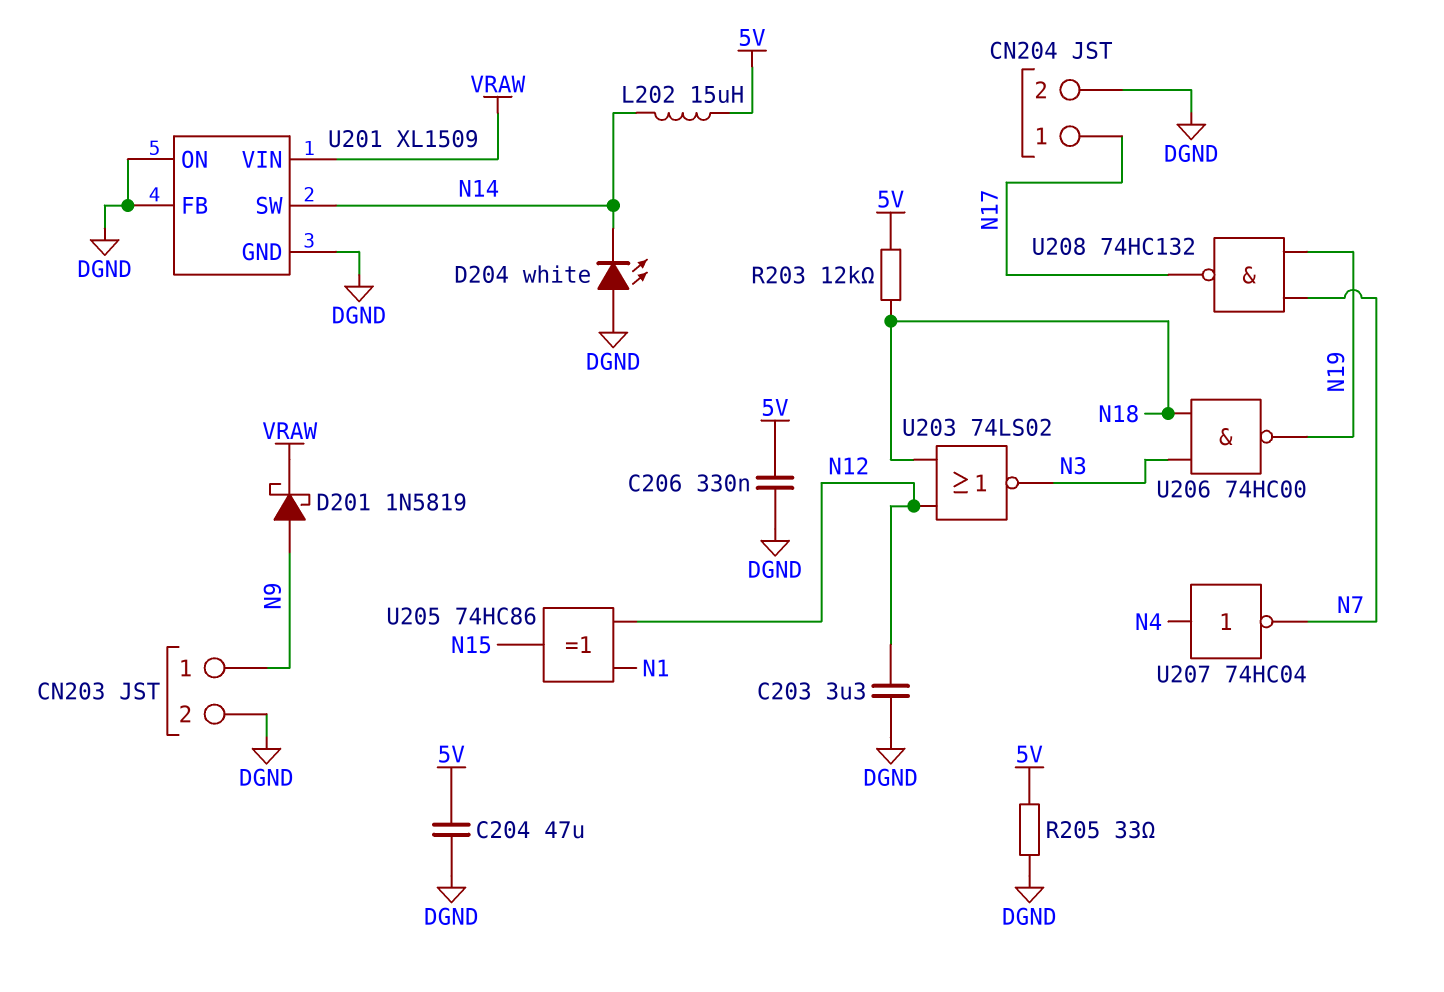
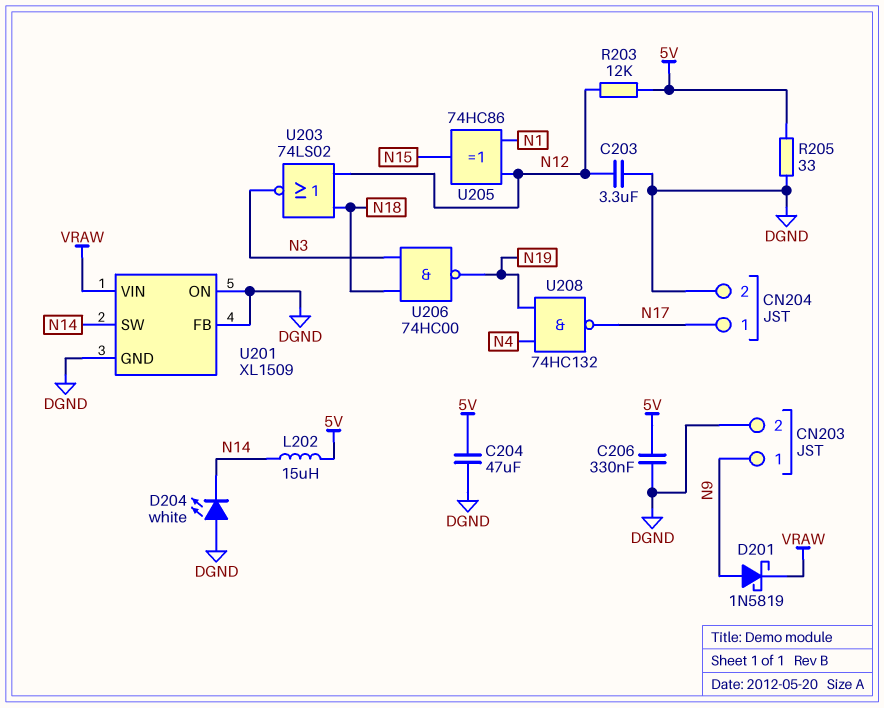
R203: 12k (5V, N18) -> 12k (5V, N12)
U207: NOT 74HC04 (in N4, out N7) -> none
U208: NAND 74HC132 (in N7, in N19, out N17) -> NAND 74HC132 (in N4, in N19, out N17)

